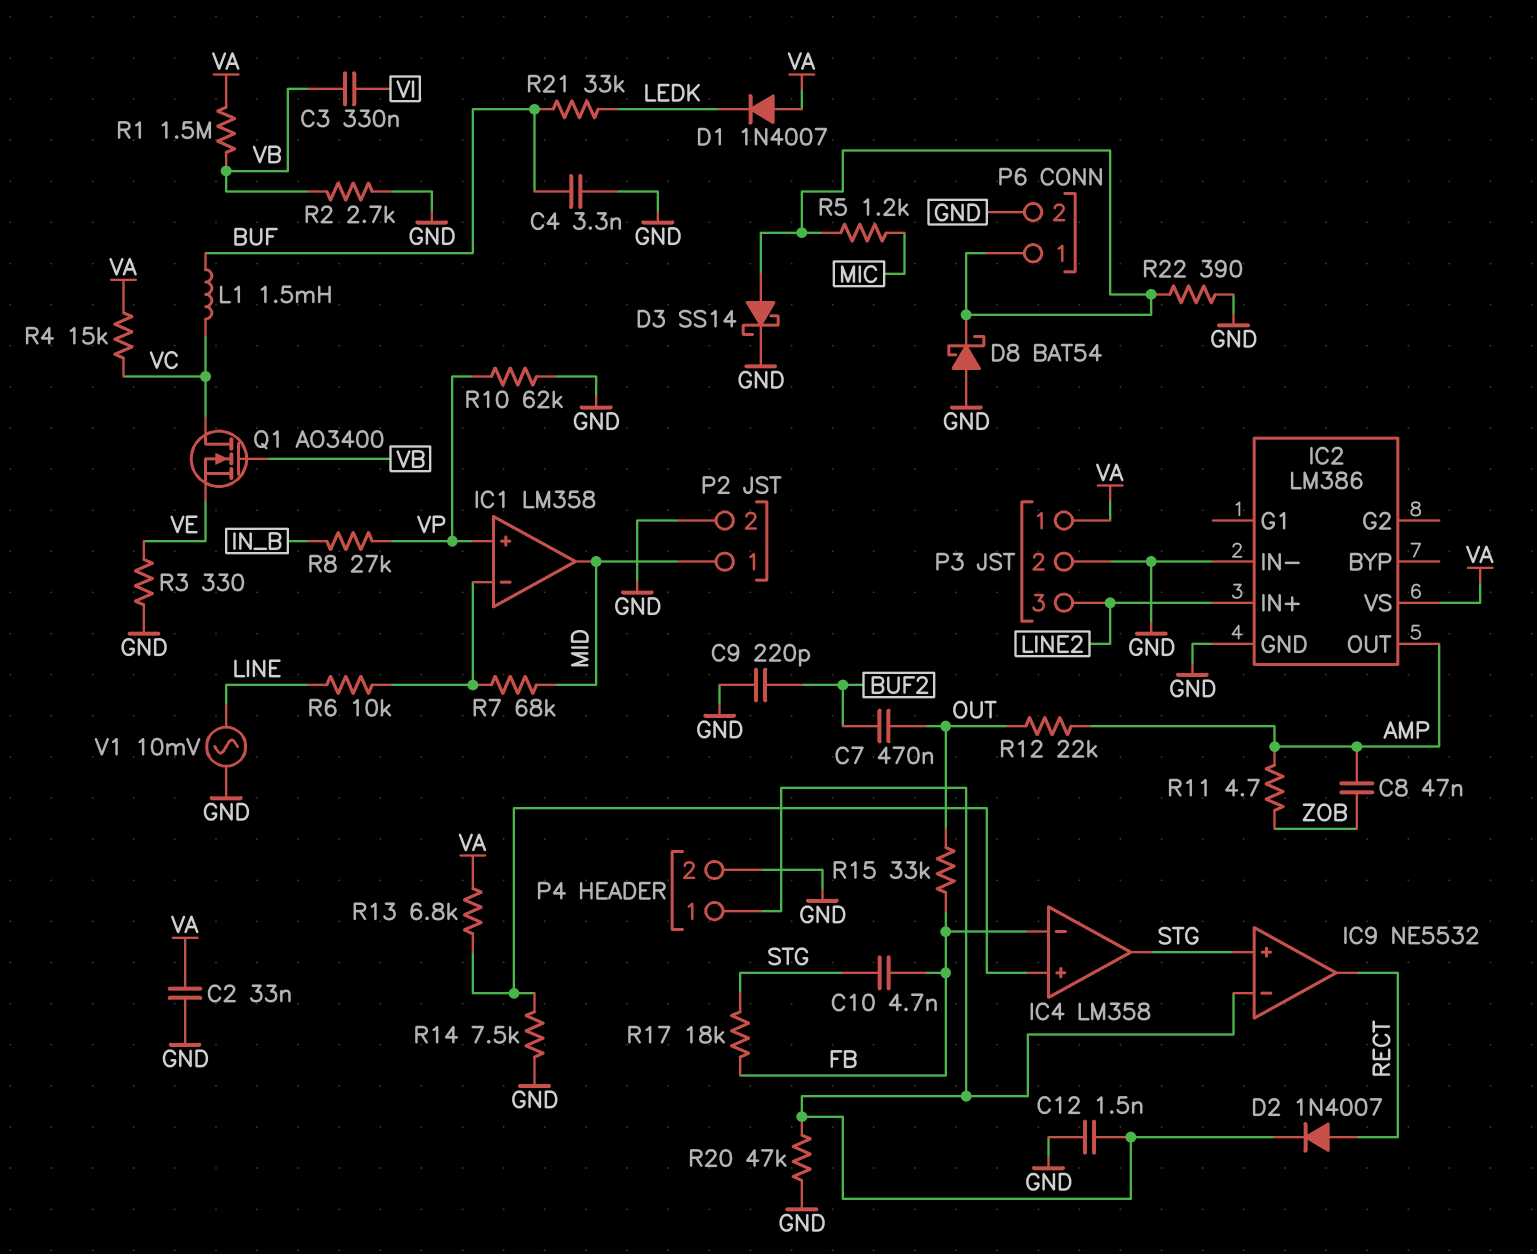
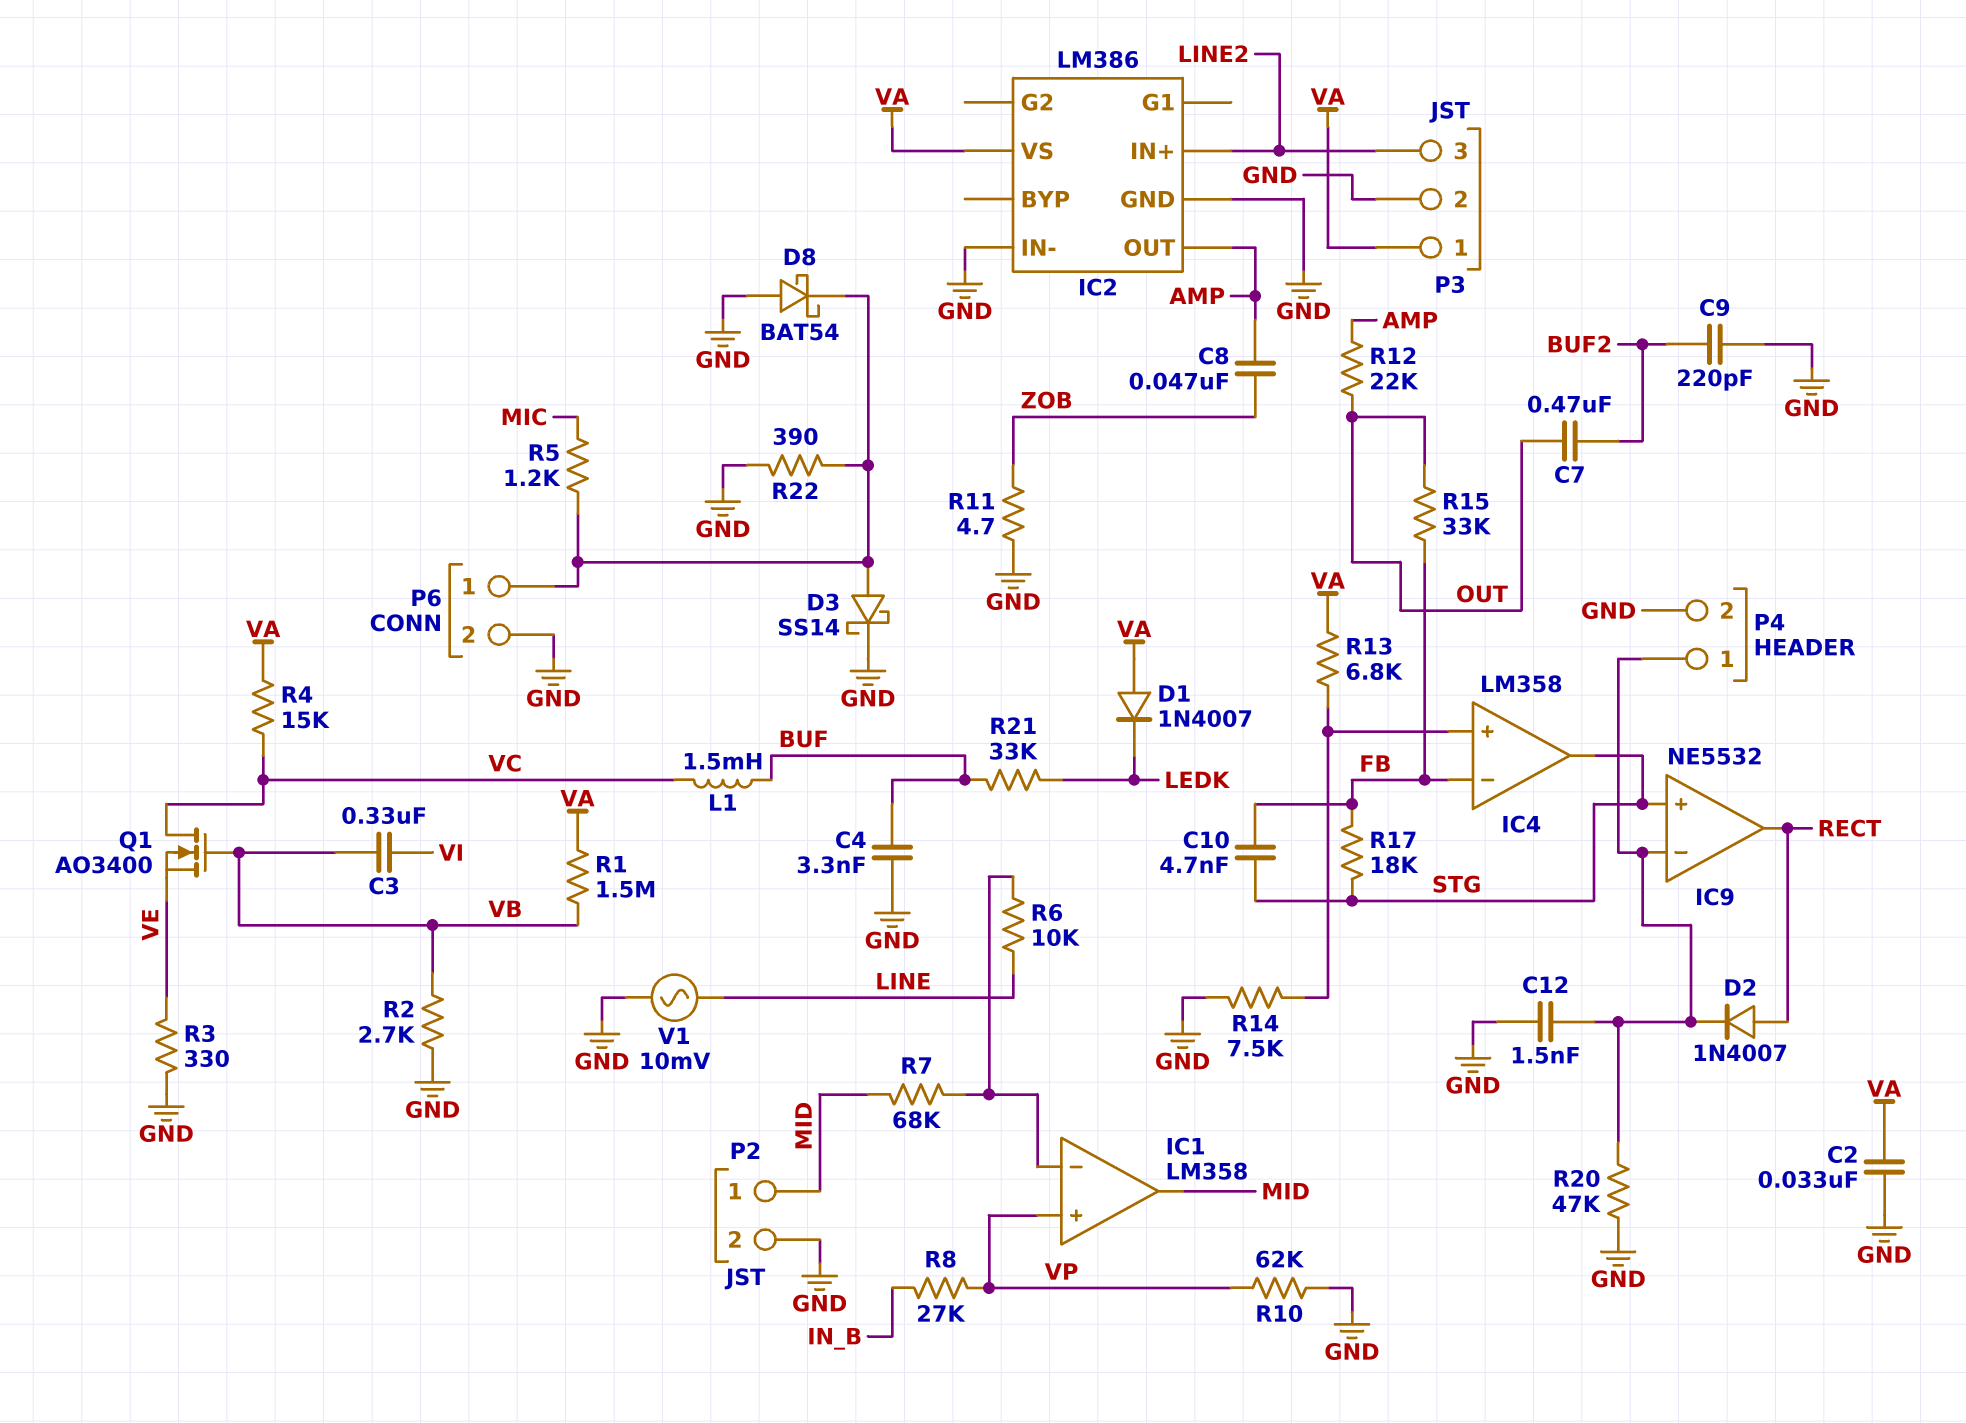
R11: 4.7 (AMP, ZOB) -> 4.7 (GND, ZOB)

